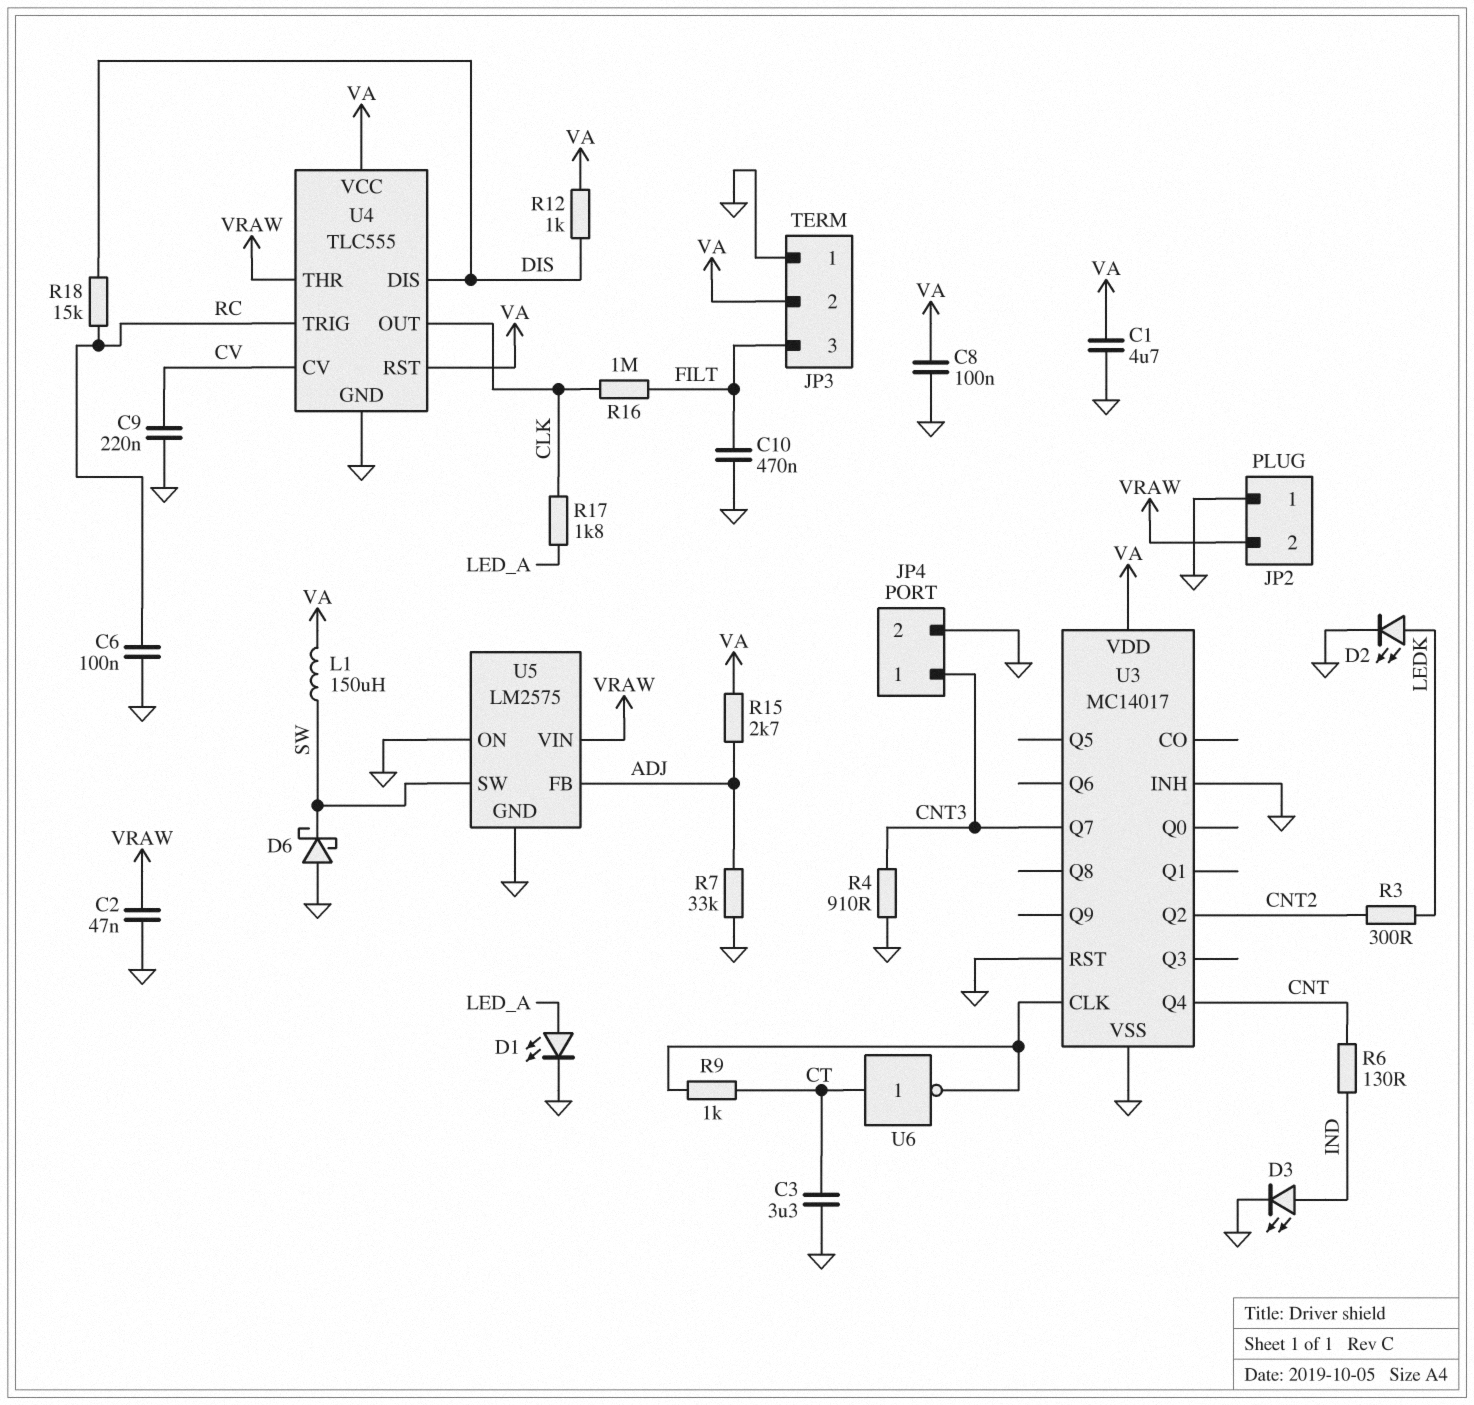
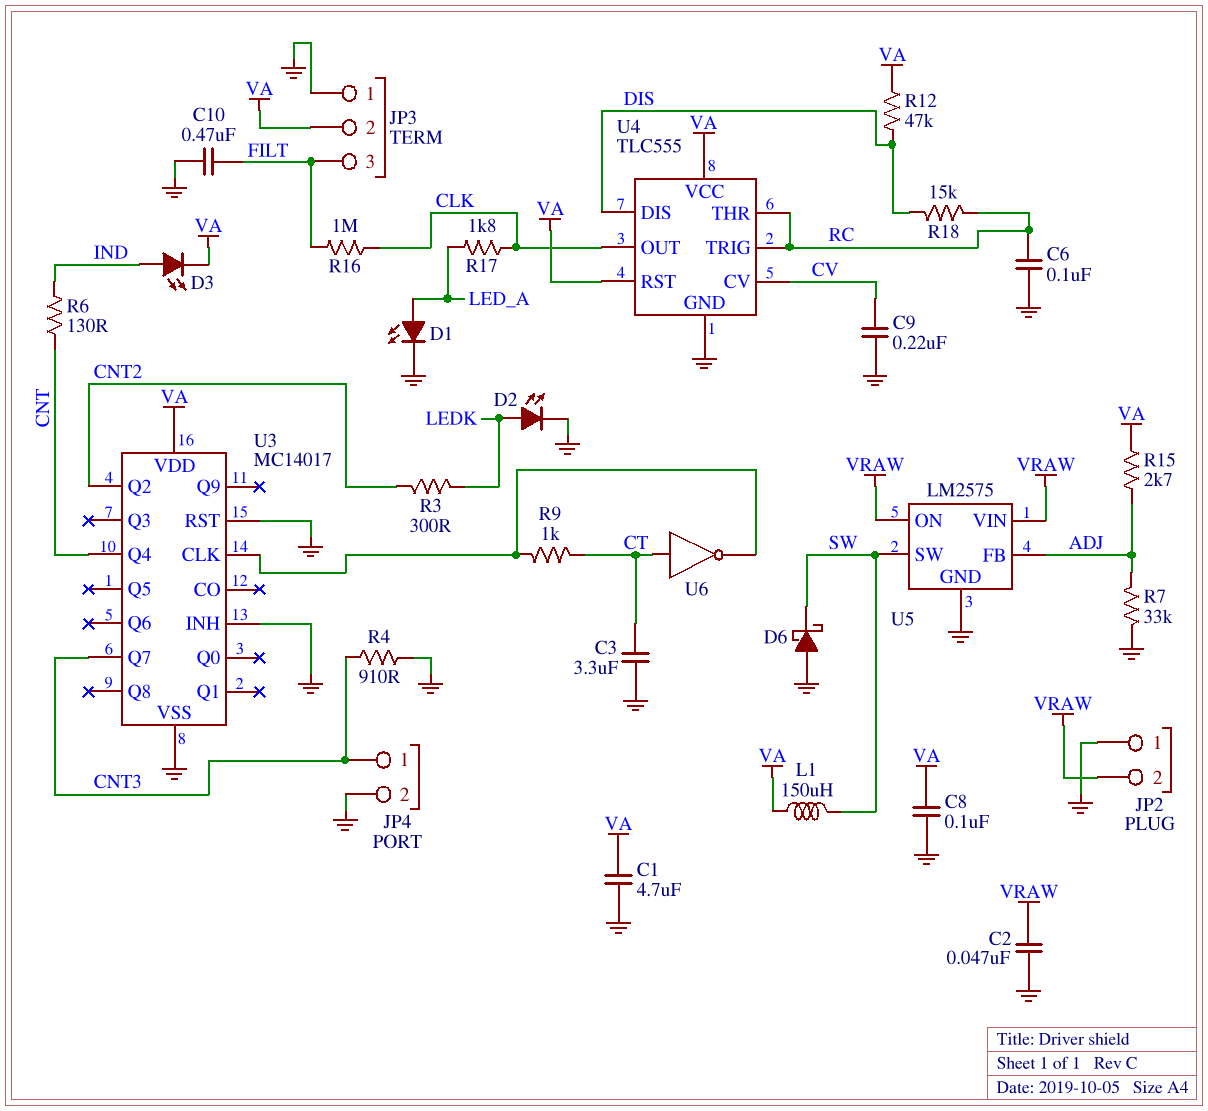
D3: LED (A IND, K GND) -> LED (A IND, K VA)
R12: 1k (DIS, VA) -> 47k (DIS, VA)
U4 pin THR: VRAW -> RC
U5 pin ON: GND -> VRAW

